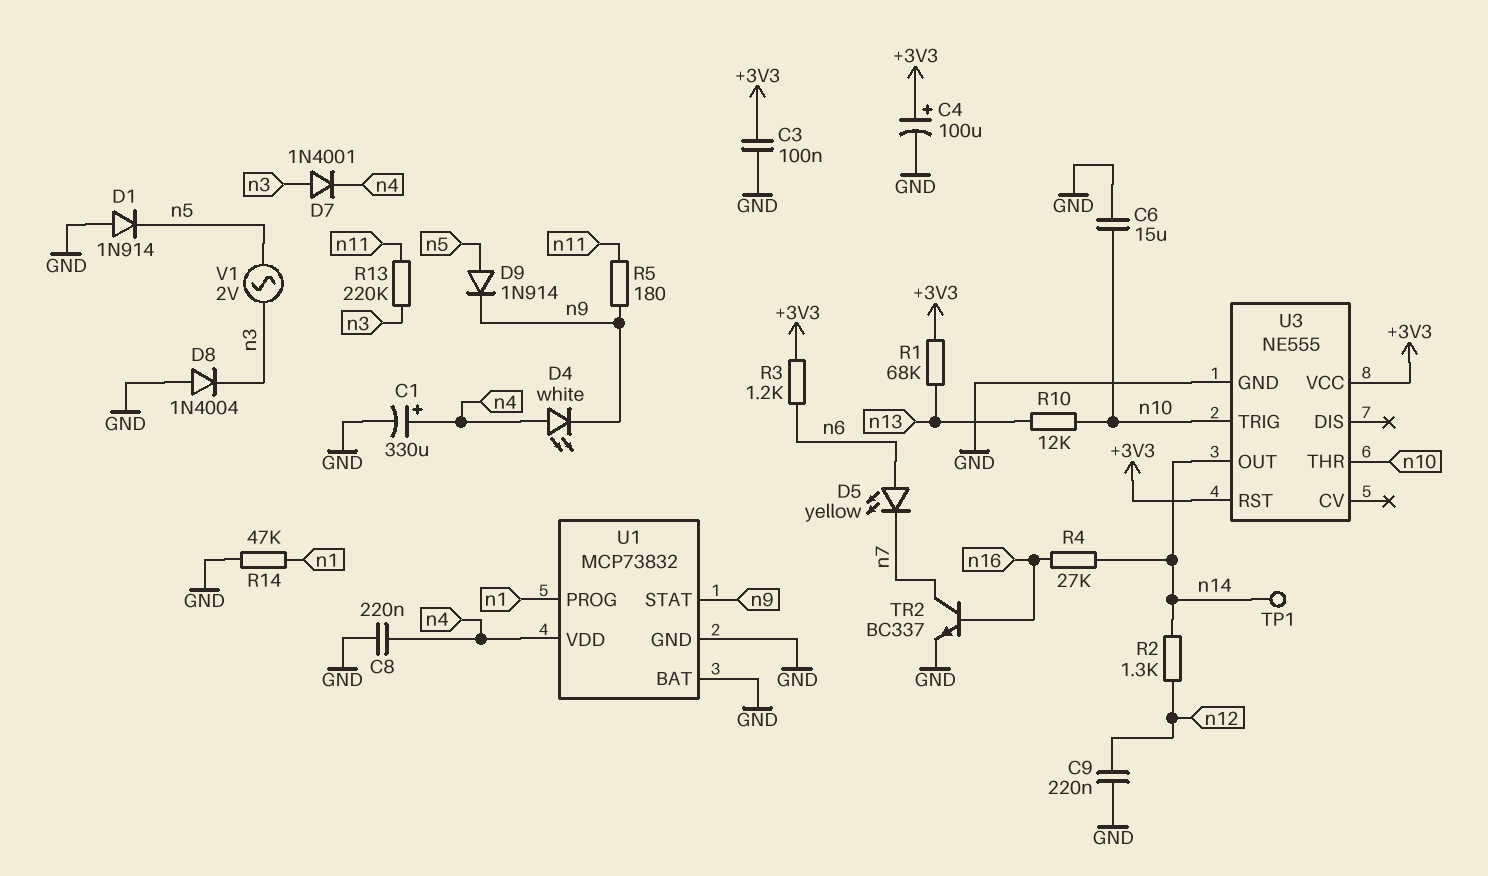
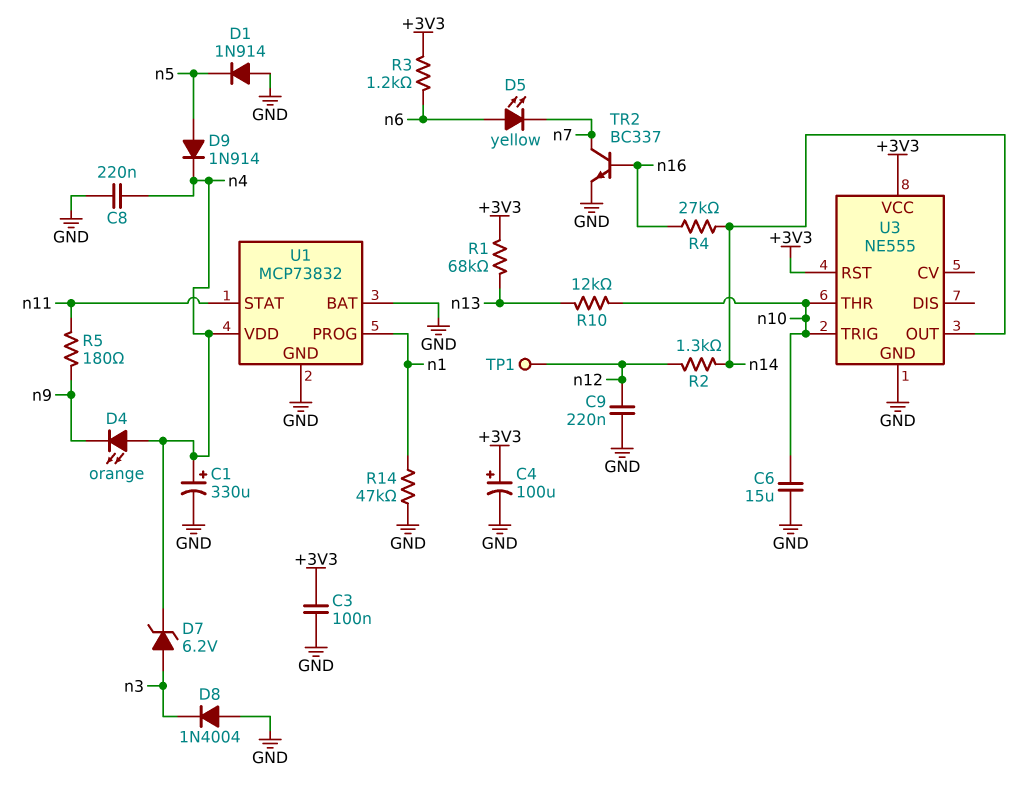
D4: LED white (A n4, K n9) -> LED orange (A n4, K n9)
D7: diode 1N4001 (A n3, K n4) -> zener 6.2V (A n3, K n4)
D9: diode 1N914 (A n5, K n9) -> diode 1N914 (A n5, K n4)
R13: 220k (n3, n11) -> none
TP1: test point (n14) -> test point (n12)
U1 pin STAT: n9 -> n11
V1: AC 2V (n3, n5) -> none

